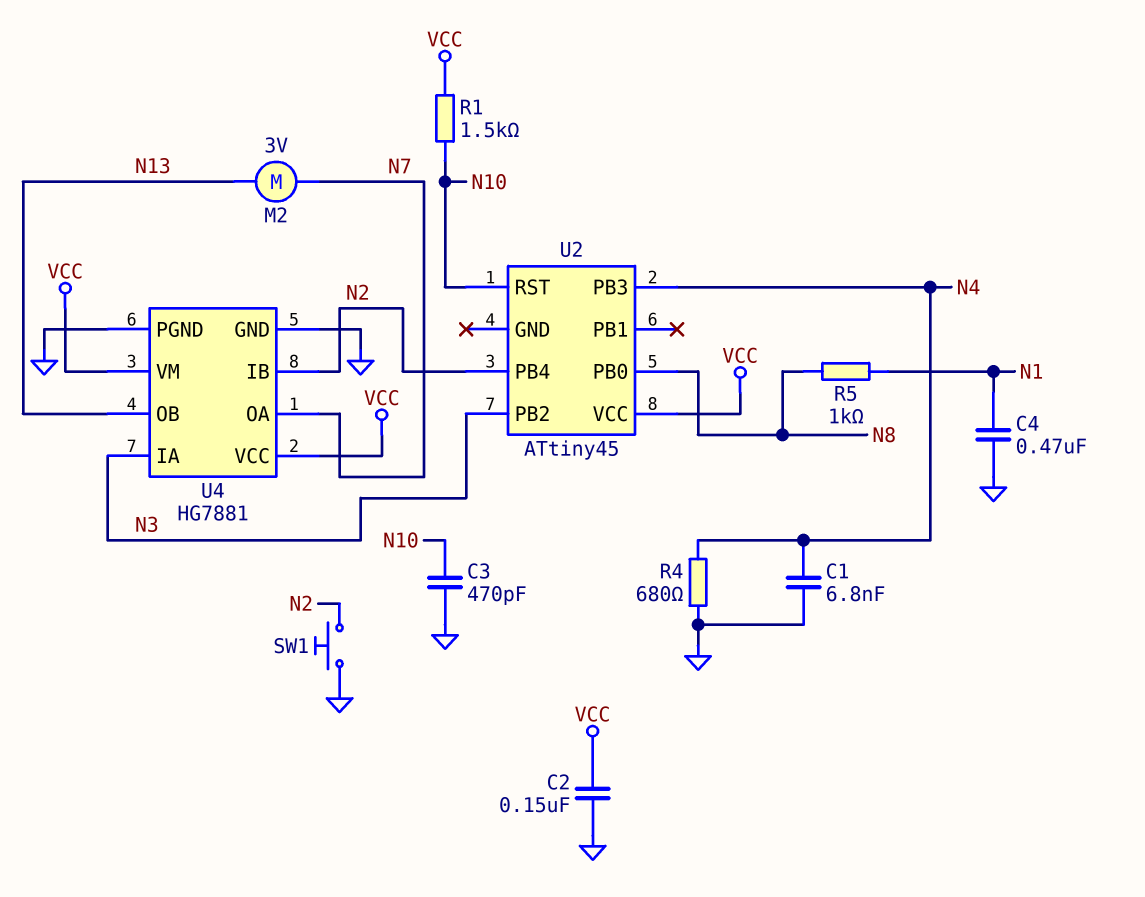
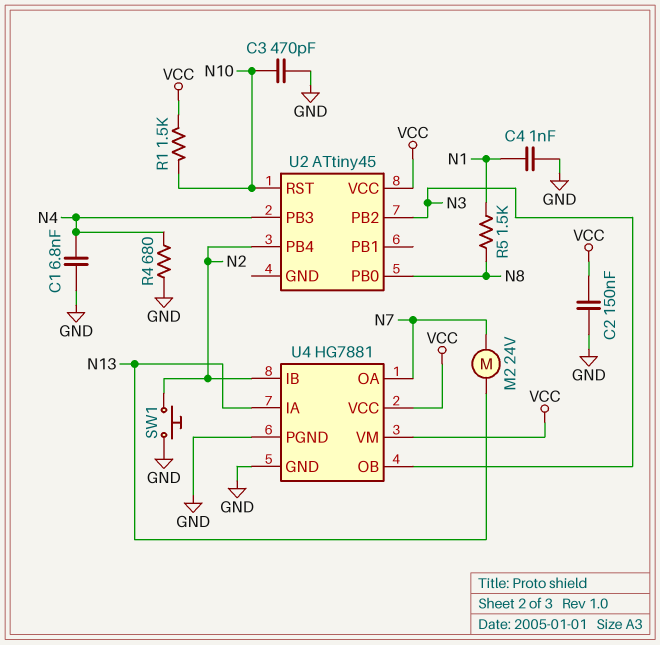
C4: 470nF (GND, N1) -> 1nF (GND, N1)
M2: motor 3V (N7, N13) -> motor 24V (N7, N13)
R5: 1k (N1, N8) -> 1.5k (N1, N8)
U4 pin IA: N3 -> N13
U4 pin OB: N13 -> N3

